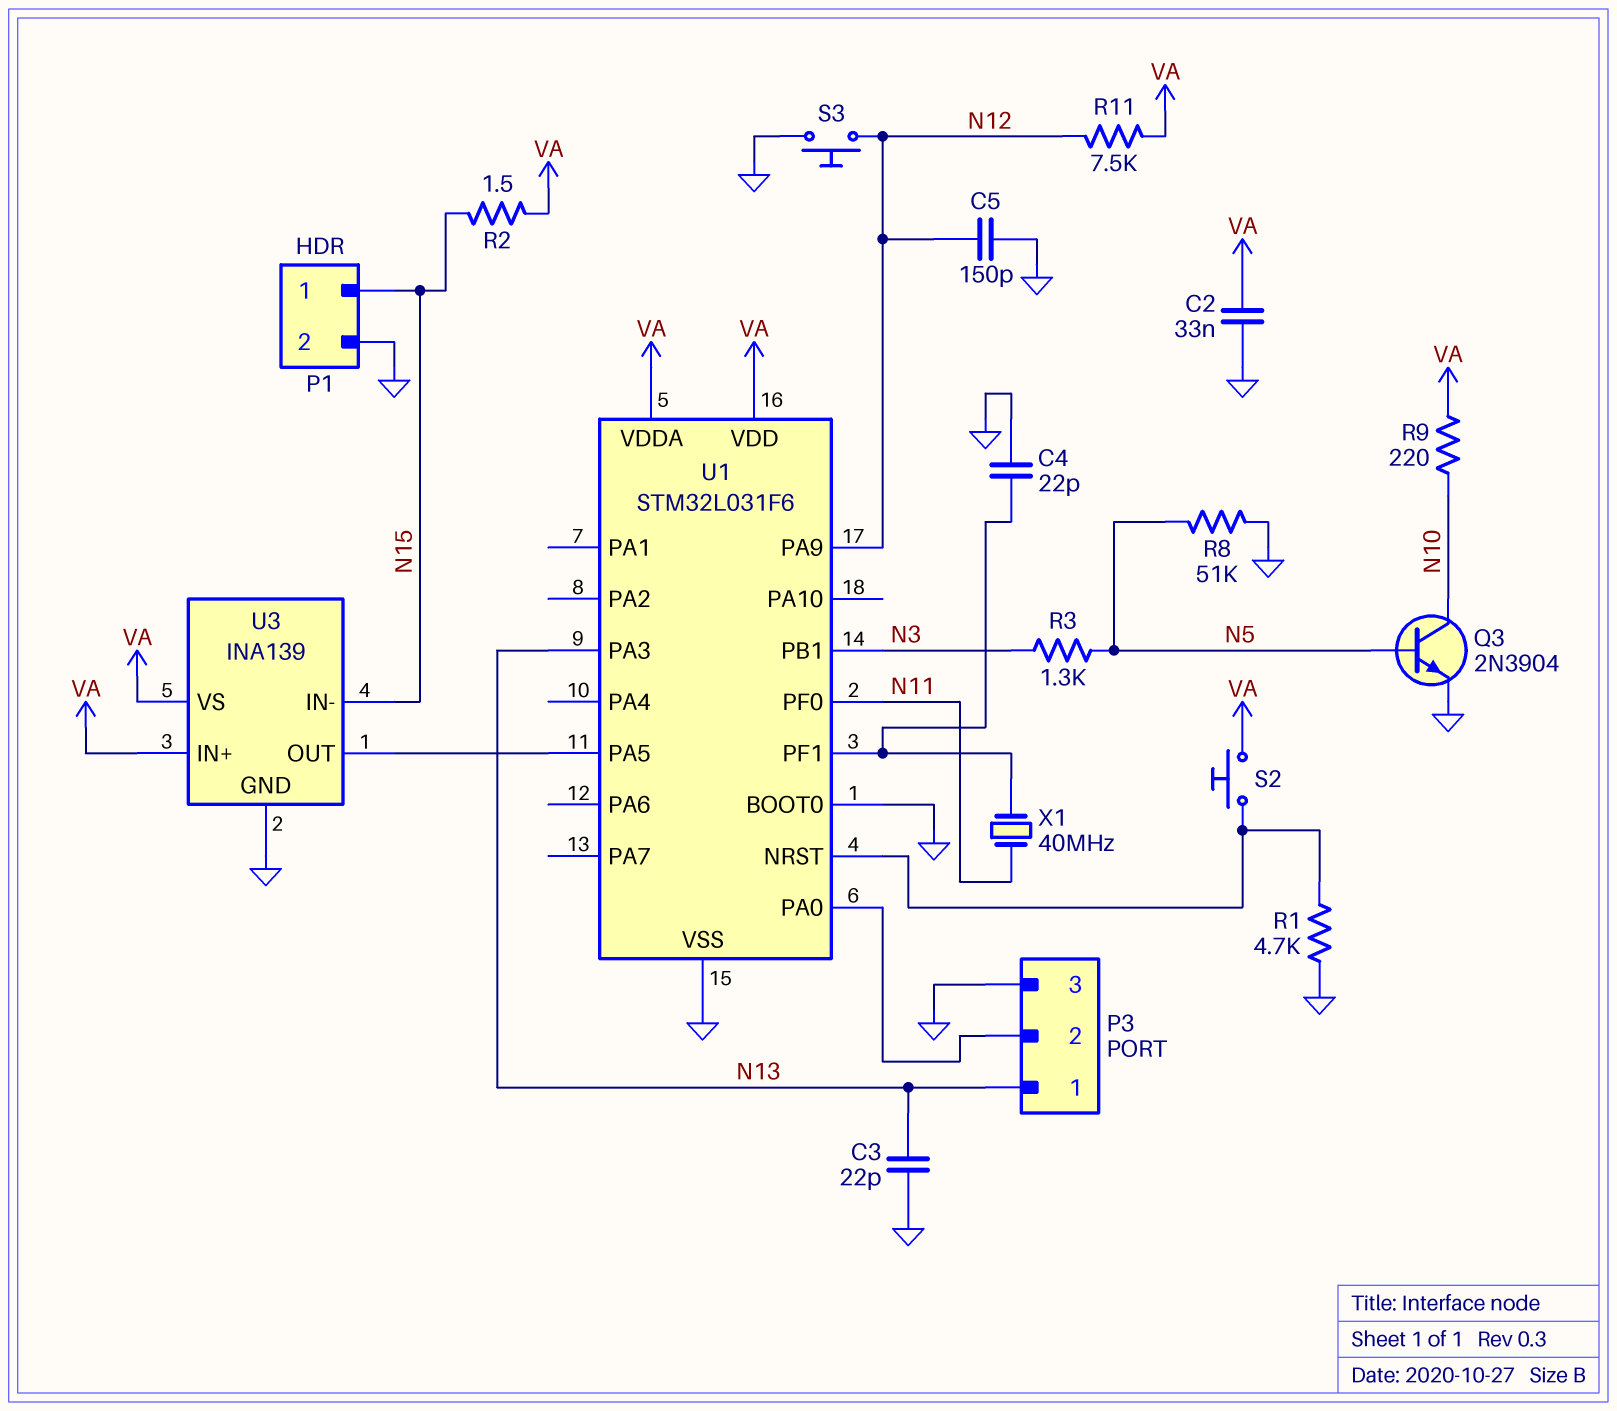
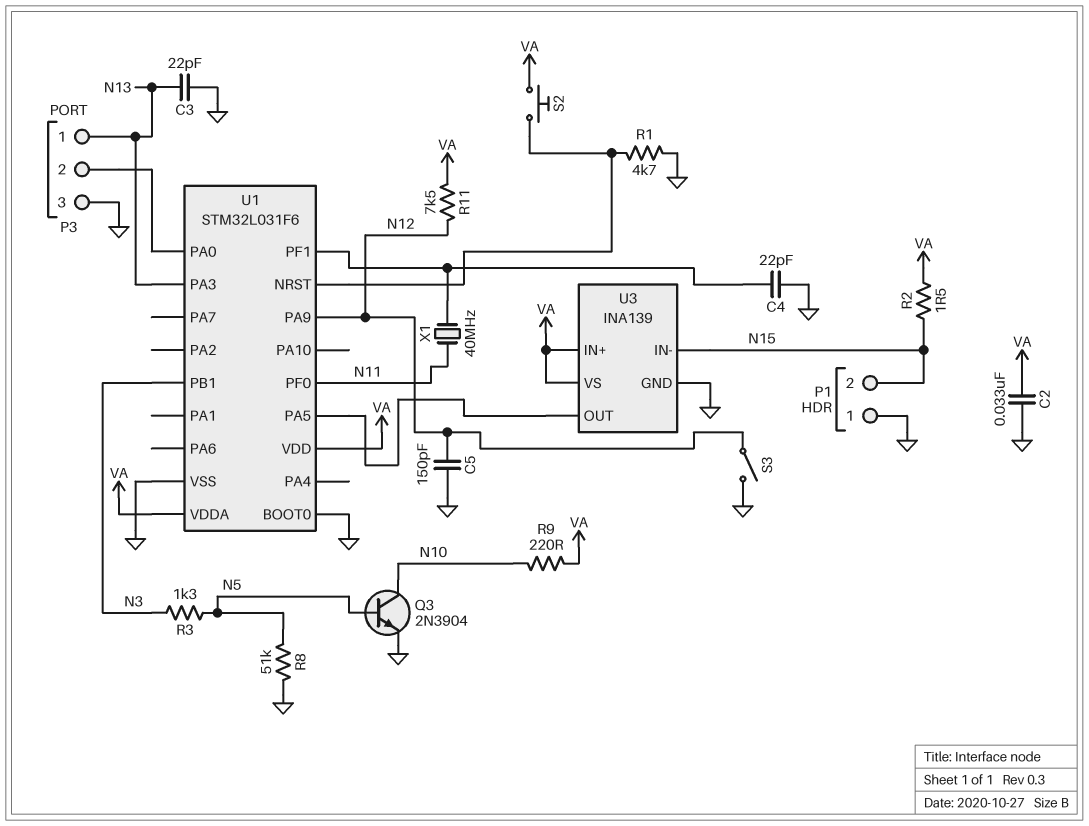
P1 pin 1: N15 -> GND
P1 pin 2: GND -> N15
S3: button (GND, N12) -> switch (GND, N12)

